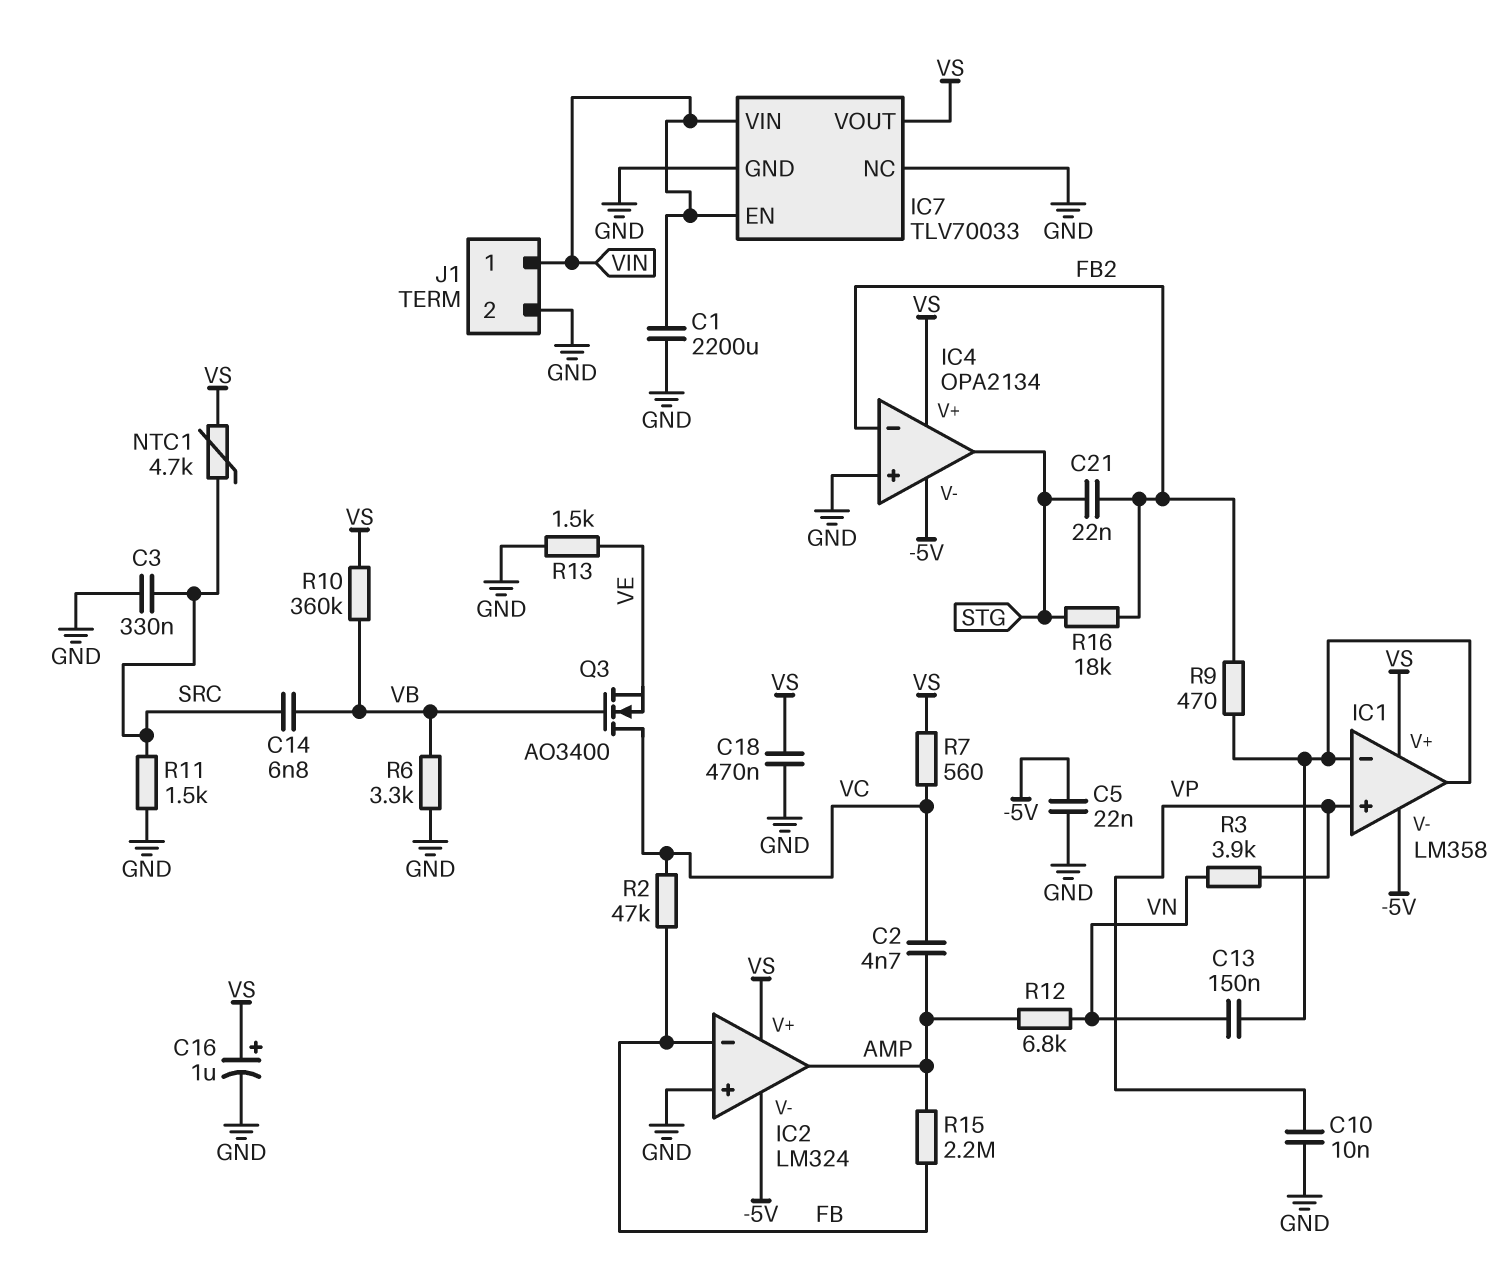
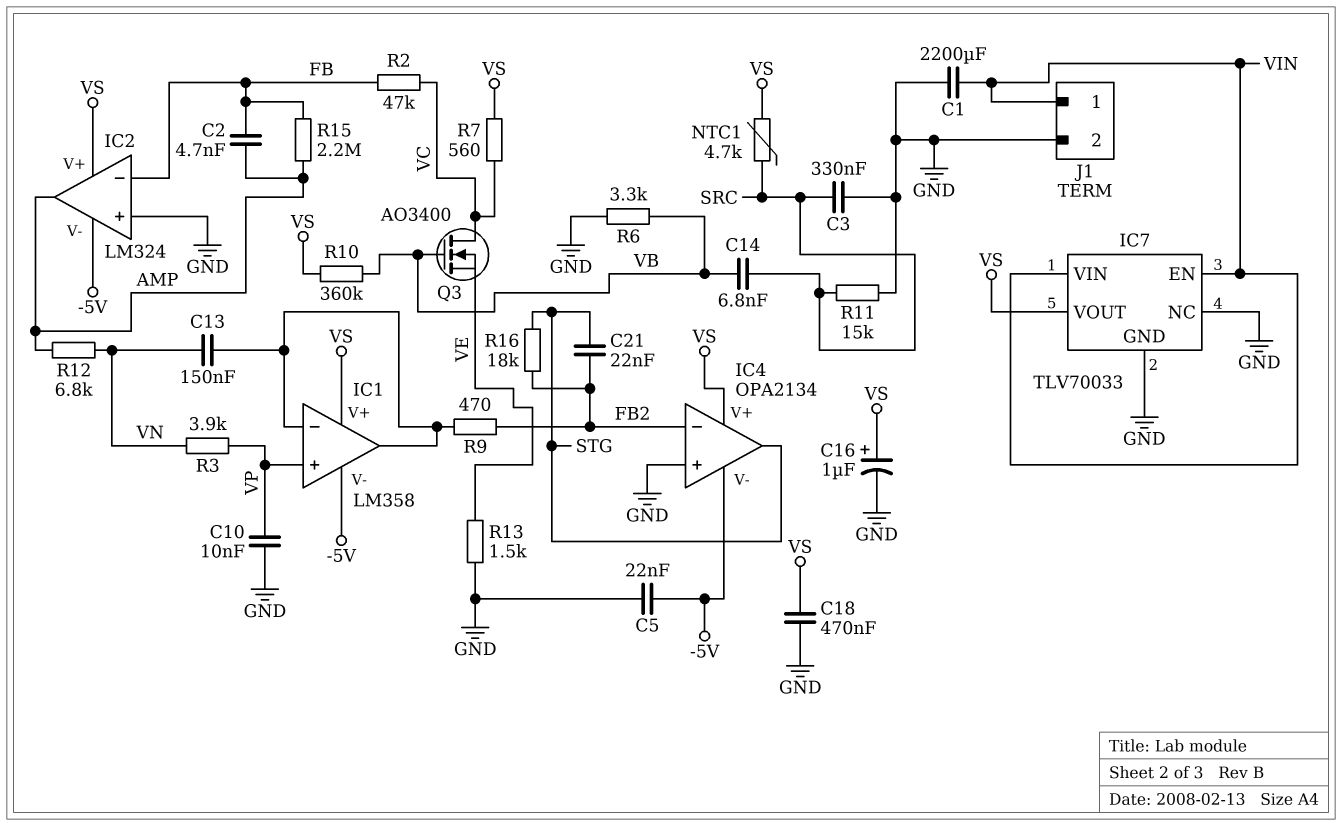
C2: 4.7nF (AMP, VC) -> 4.7nF (AMP, FB)
R11: 1.5k (GND, SRC) -> 15k (GND, SRC)

